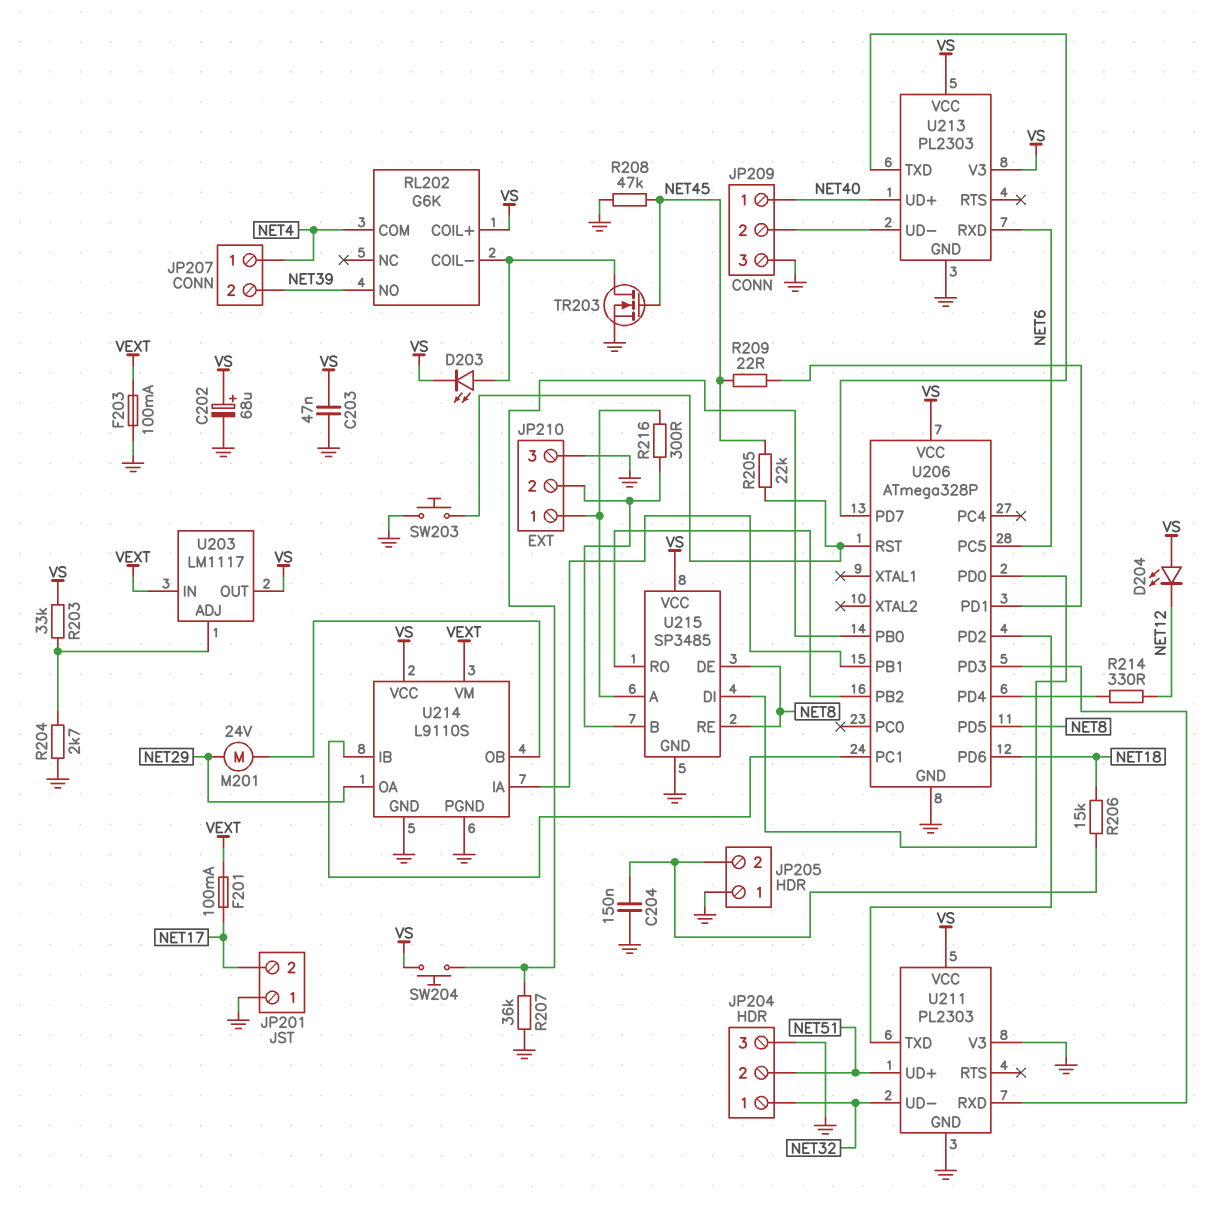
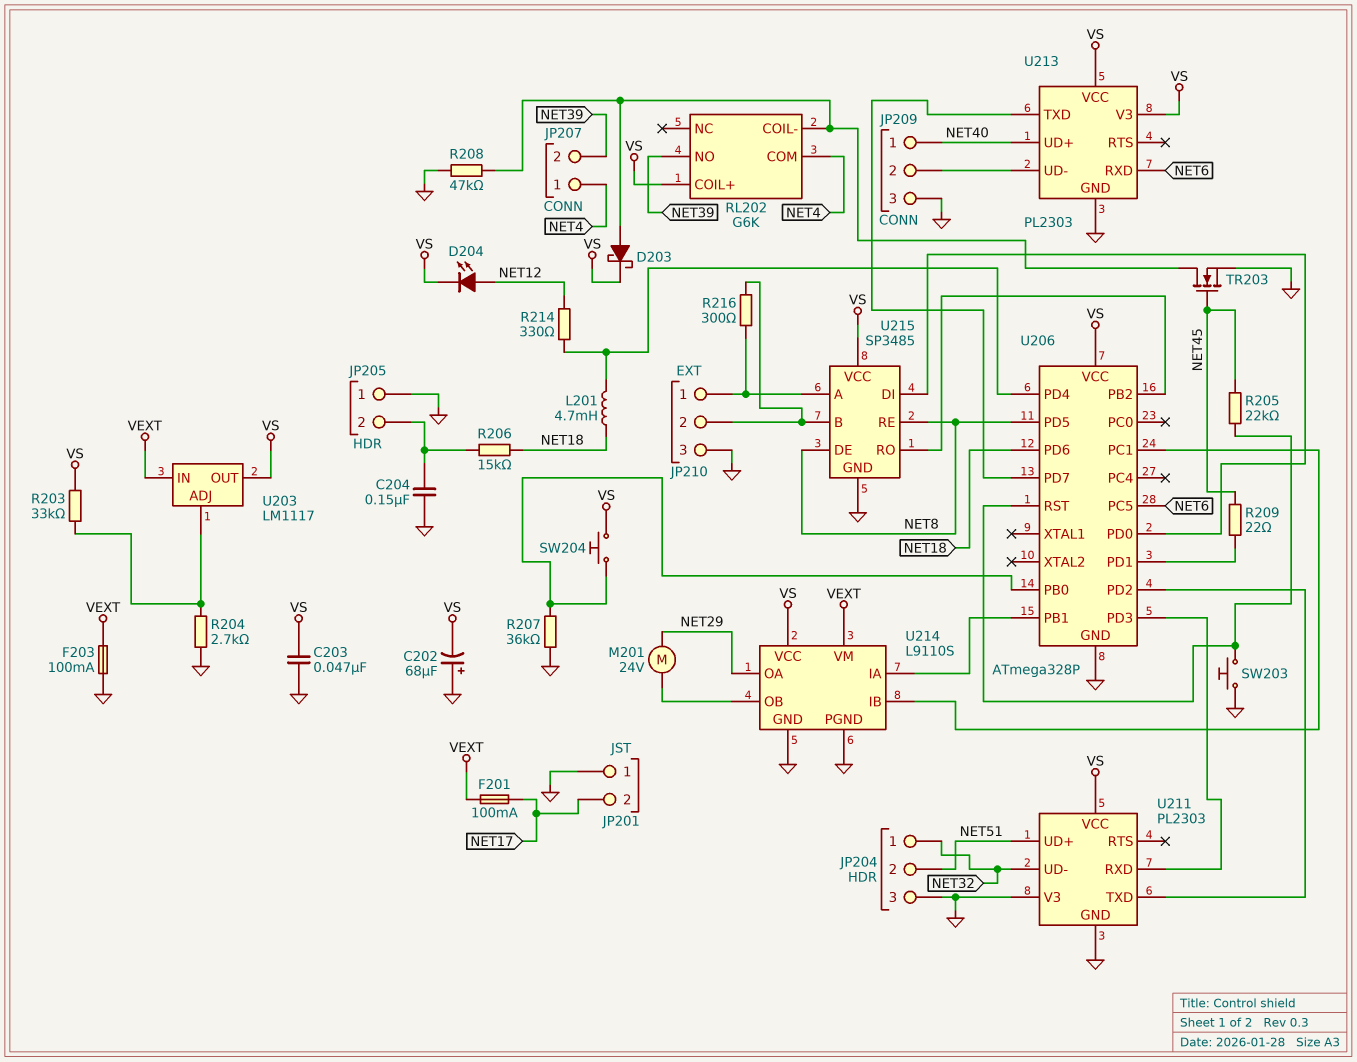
C202: 68uF (plus VS, minus GND) -> 68uF (plus GND, minus VS)
D203: LED (A RL202/COIL-, K VS) -> schottky (A RL202/COIL-, K VS)
D204: LED (A VS, K NET12) -> LED (A NET12, K VS)
L201: none -> 4.7mH (NET18, U206/PD4)
R208: 47k (GND, NET45) -> 47k (GND, RL202/COIL-)

